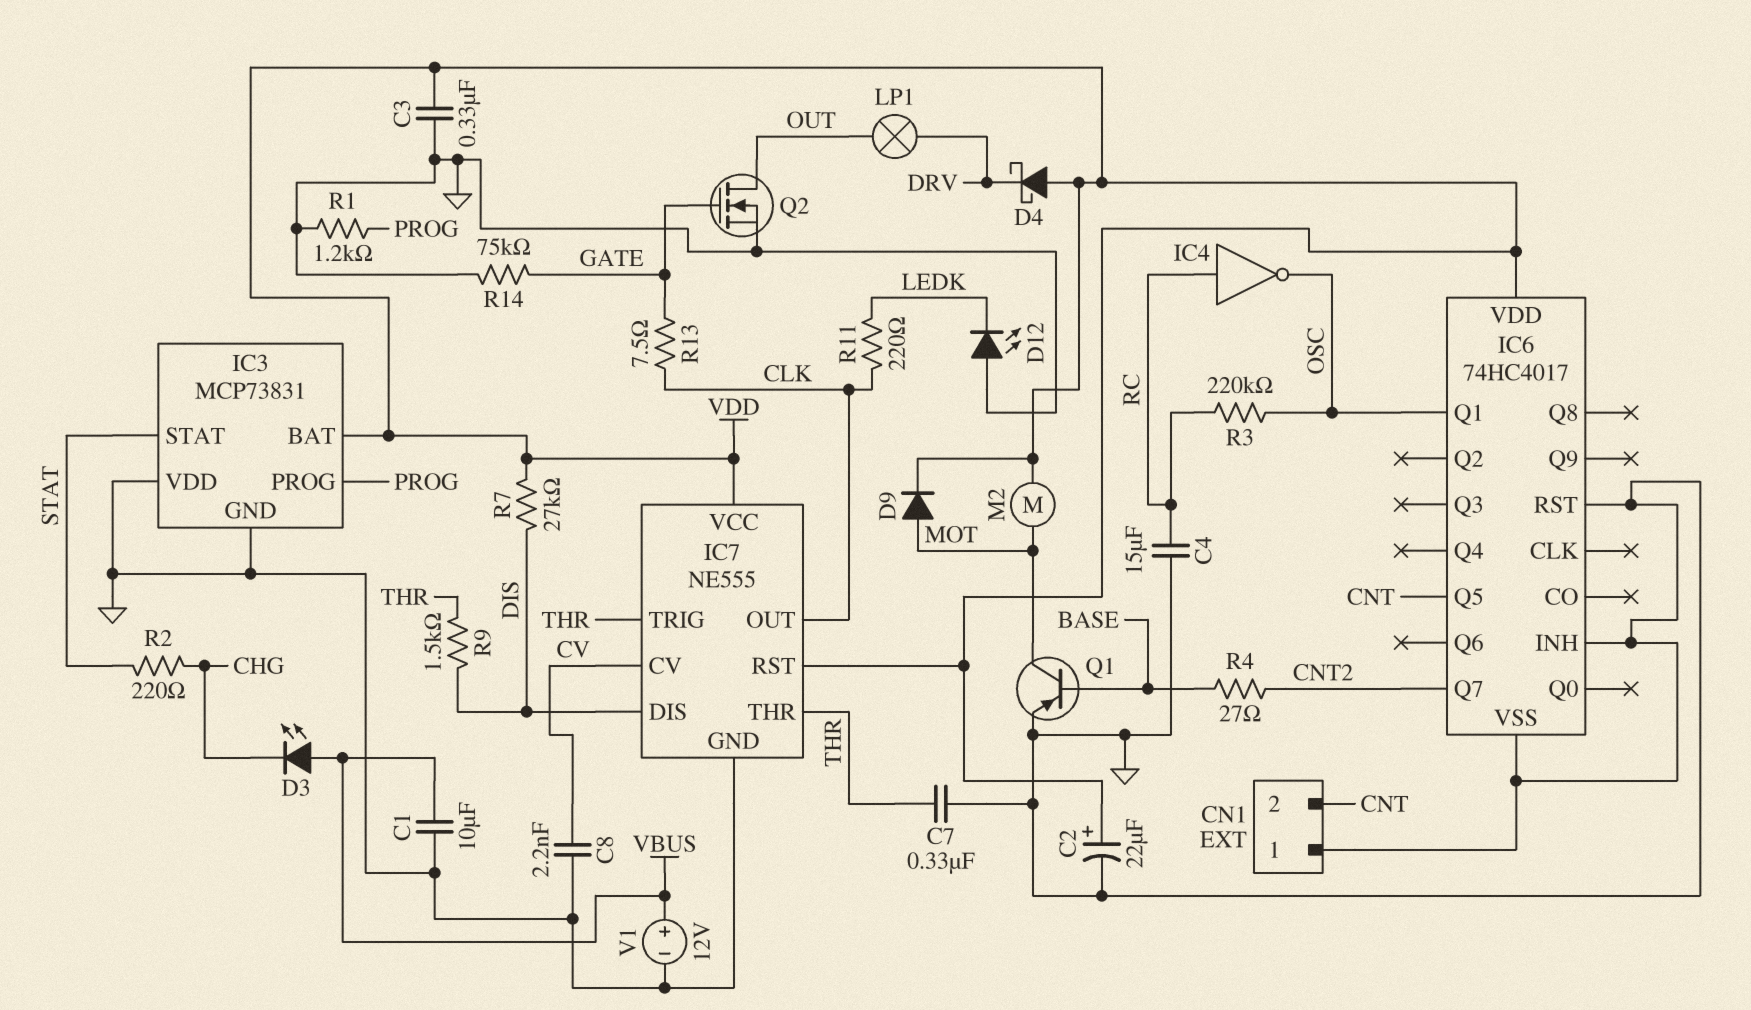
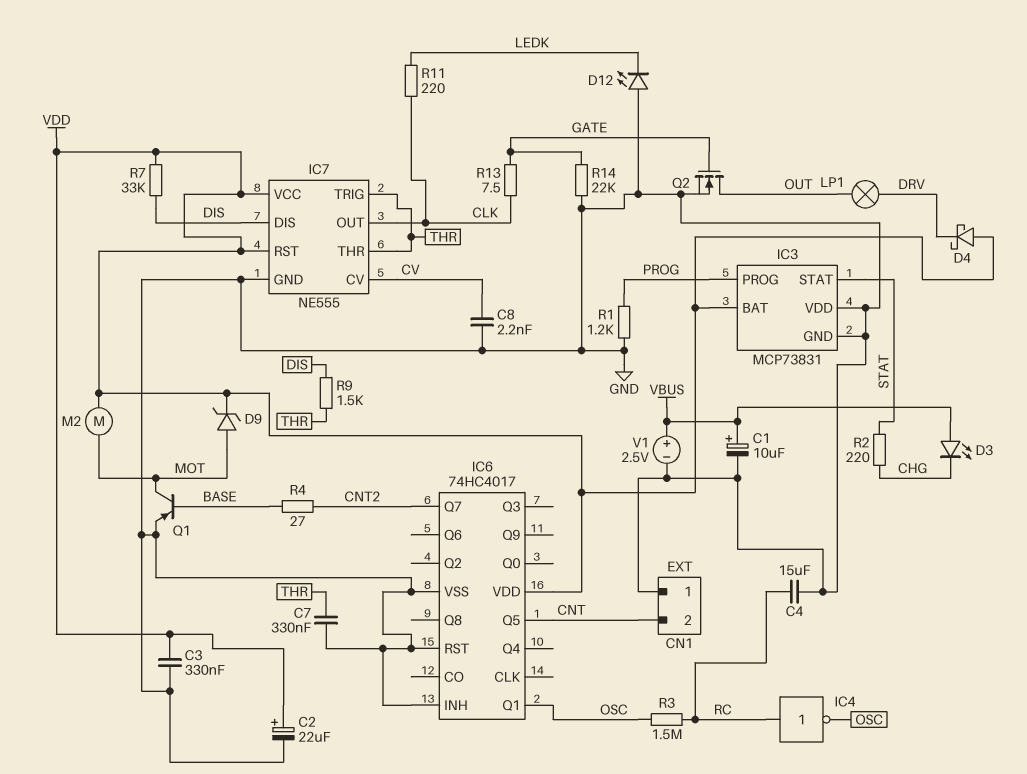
C1: 10uF (GND, VBUS) -> 10uF (plus VBUS, minus GND)
D9: diode (A MOT, K VDD) -> zener (A MOT, K VDD)
R3: 220k (OSC, RC) -> 1.5M (OSC, RC)
R7: 27k (DIS, VDD) -> 33k (DIS, VDD)
R14: 75k (GATE, GND) -> 22k (GATE, GND)
V1: 12V (plus VBUS, minus GND) -> 2.5V (plus VBUS, minus GND)

